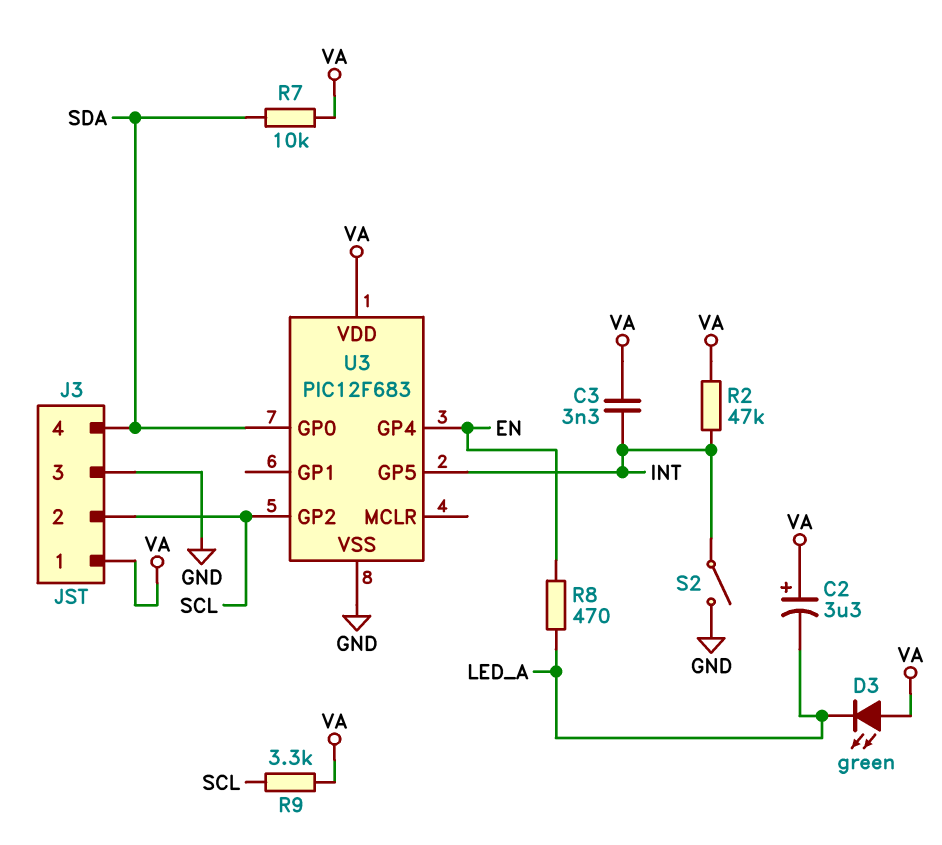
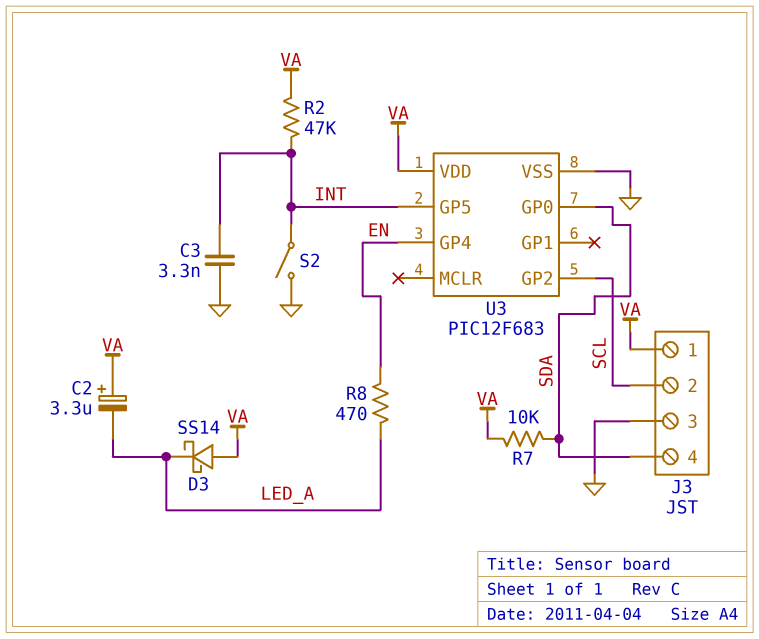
C3: 3.3nF (INT, VA) -> 3.3nF (GND, INT)
D3: LED green (A VA, K LED_A) -> schottky SS14 (A VA, K LED_A)
R9: 3.3k (SCL, VA) -> none

